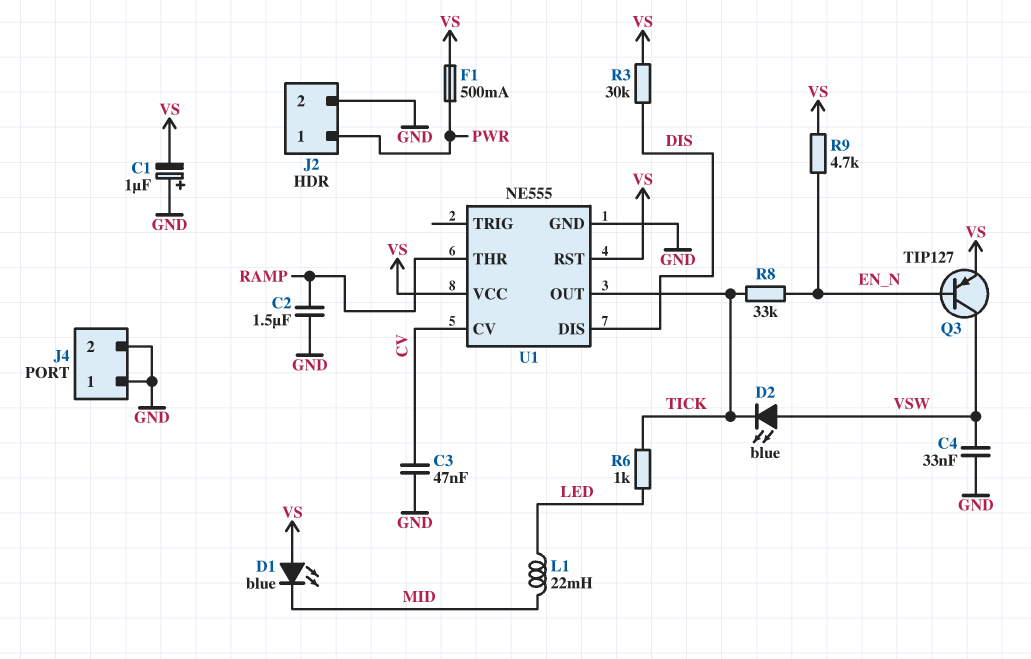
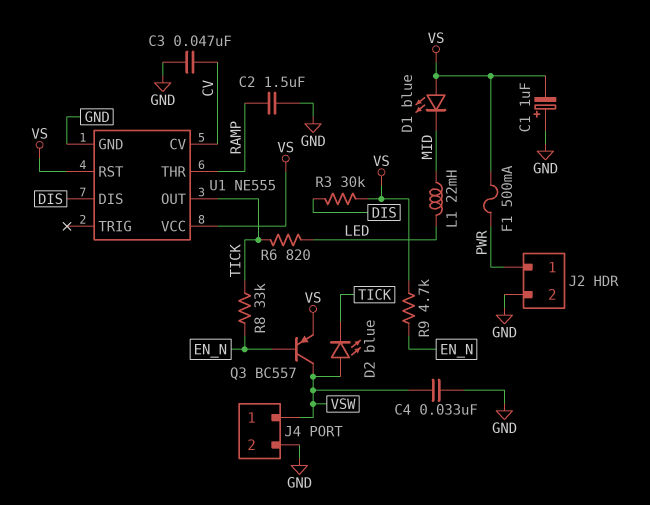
J4 pin 1: GND -> VSW
Q3: PNP TIP127 (B EN_N, C VSW, E VS) -> PNP BC557 (B EN_N, C VSW, E VS)
R6: 1k (LED, TICK) -> 820 (LED, TICK)

